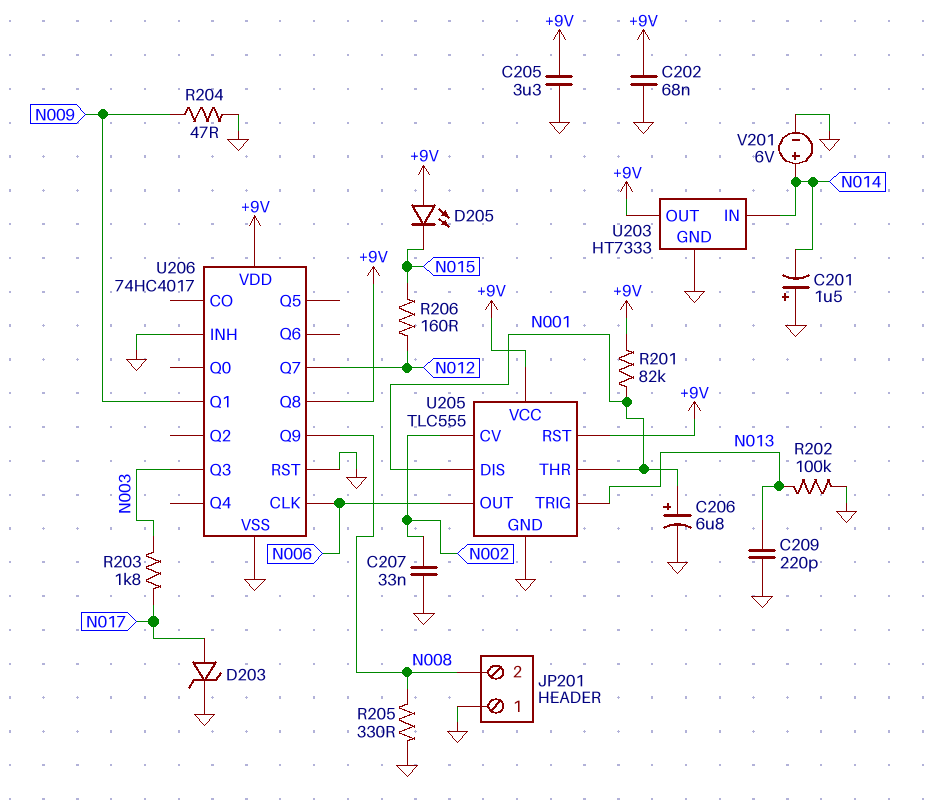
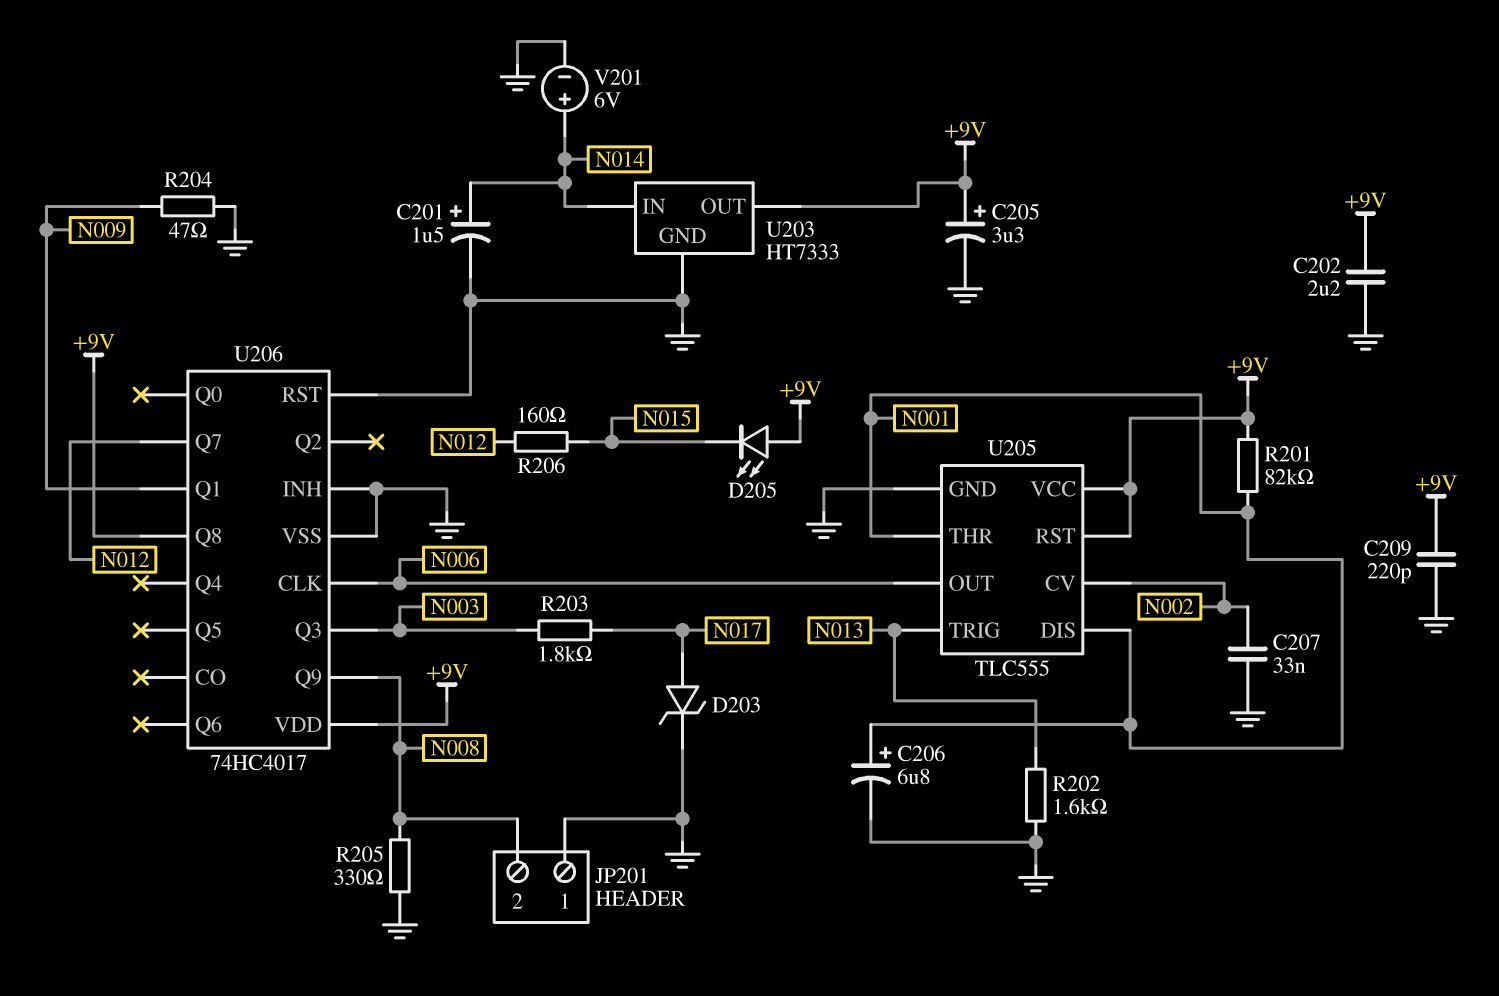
C201: 1.5uF (plus GND, minus N014) -> 1.5uF (plus N014, minus GND)
C202: 68nF (+9V, GND) -> 2.2uF (+9V, GND)
C205: 3.3uF (+9V, GND) -> 3.3uF (plus +9V, minus GND)
C209: 220pF (GND, N013) -> 220pF (+9V, GND)
R202: 100k (GND, N013) -> 1.6k (GND, N013)

